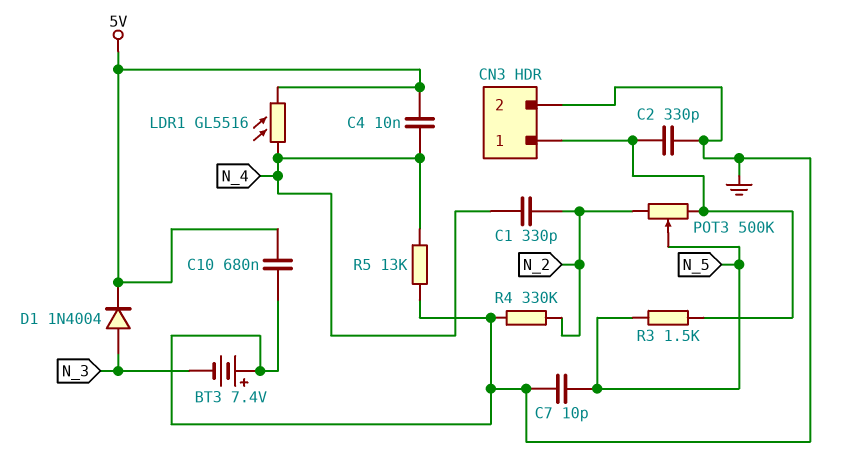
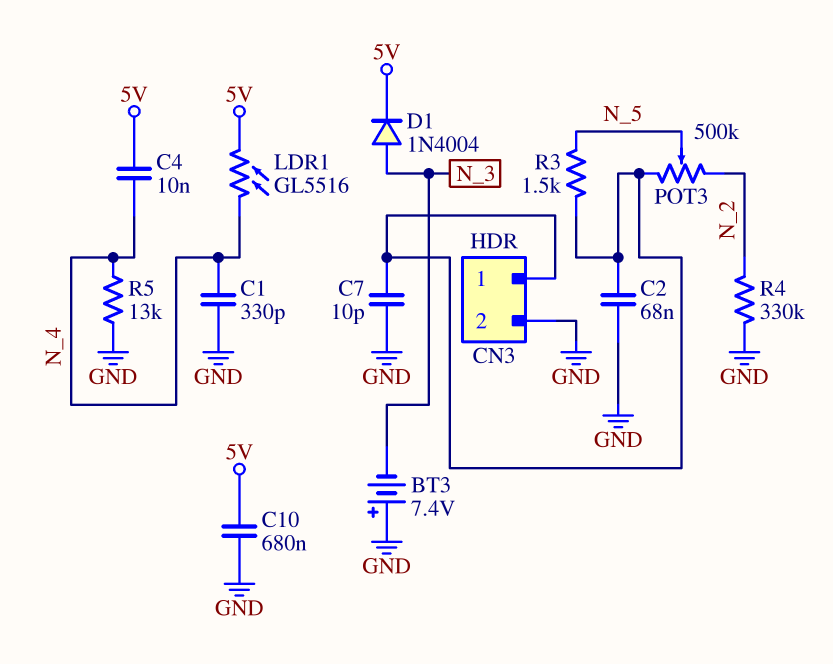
C1: 330pF (N_2, N_4) -> 330pF (GND, N_4)
C2: 330pF (CN3/1, GND) -> 68nF (CN3/1, GND)
C7: 10pF (GND, N_5) -> 10pF (CN3/1, GND)

